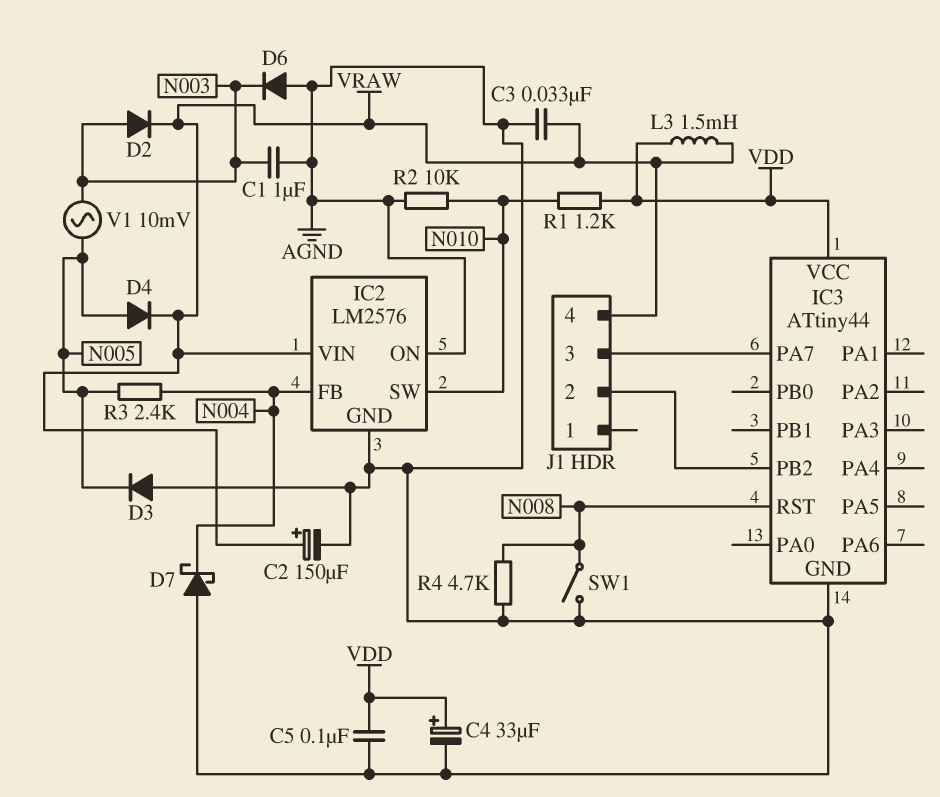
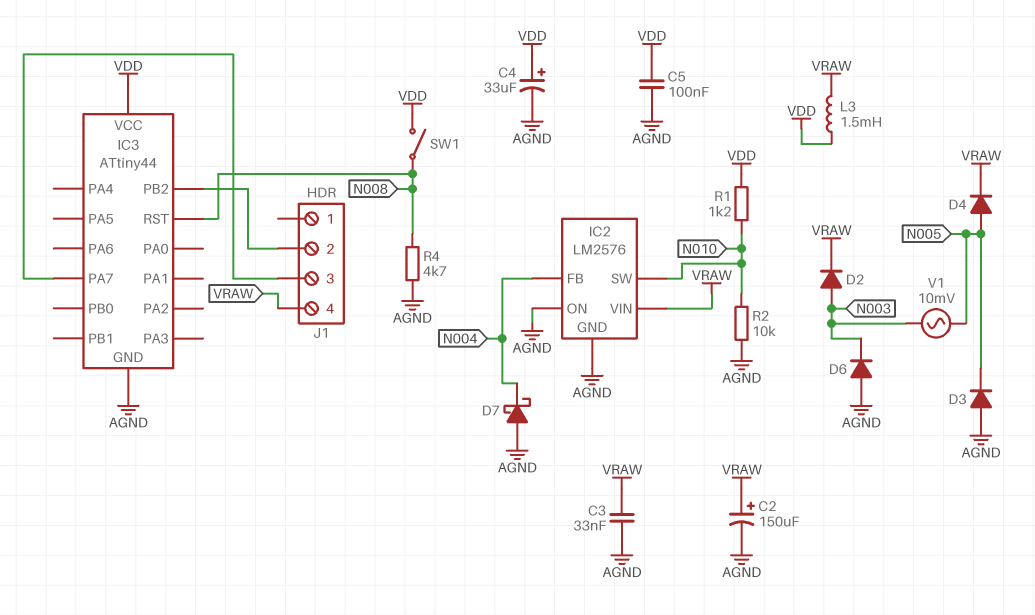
C1: 1uF (AGND, N003) -> none
R3: 2.4k (N004, N005) -> none
SW1: switch (AGND, N008) -> switch (N008, VDD)

